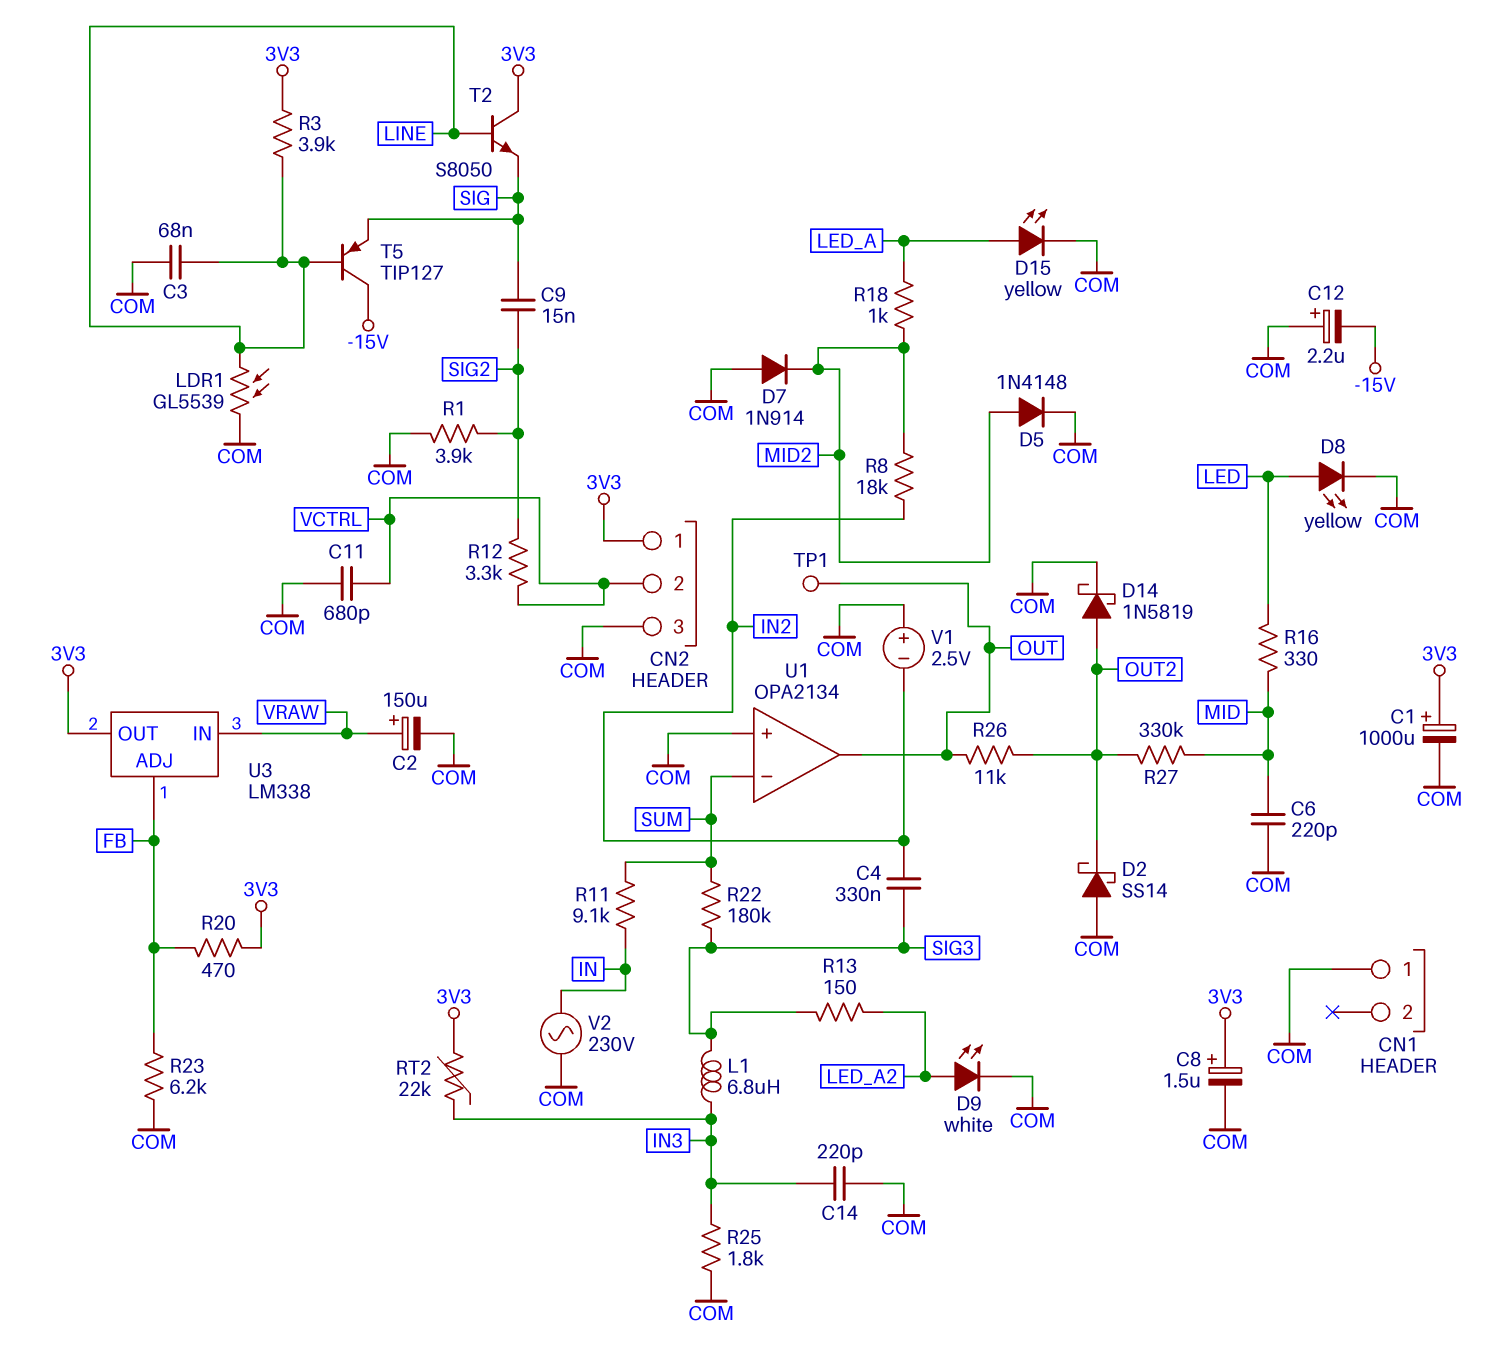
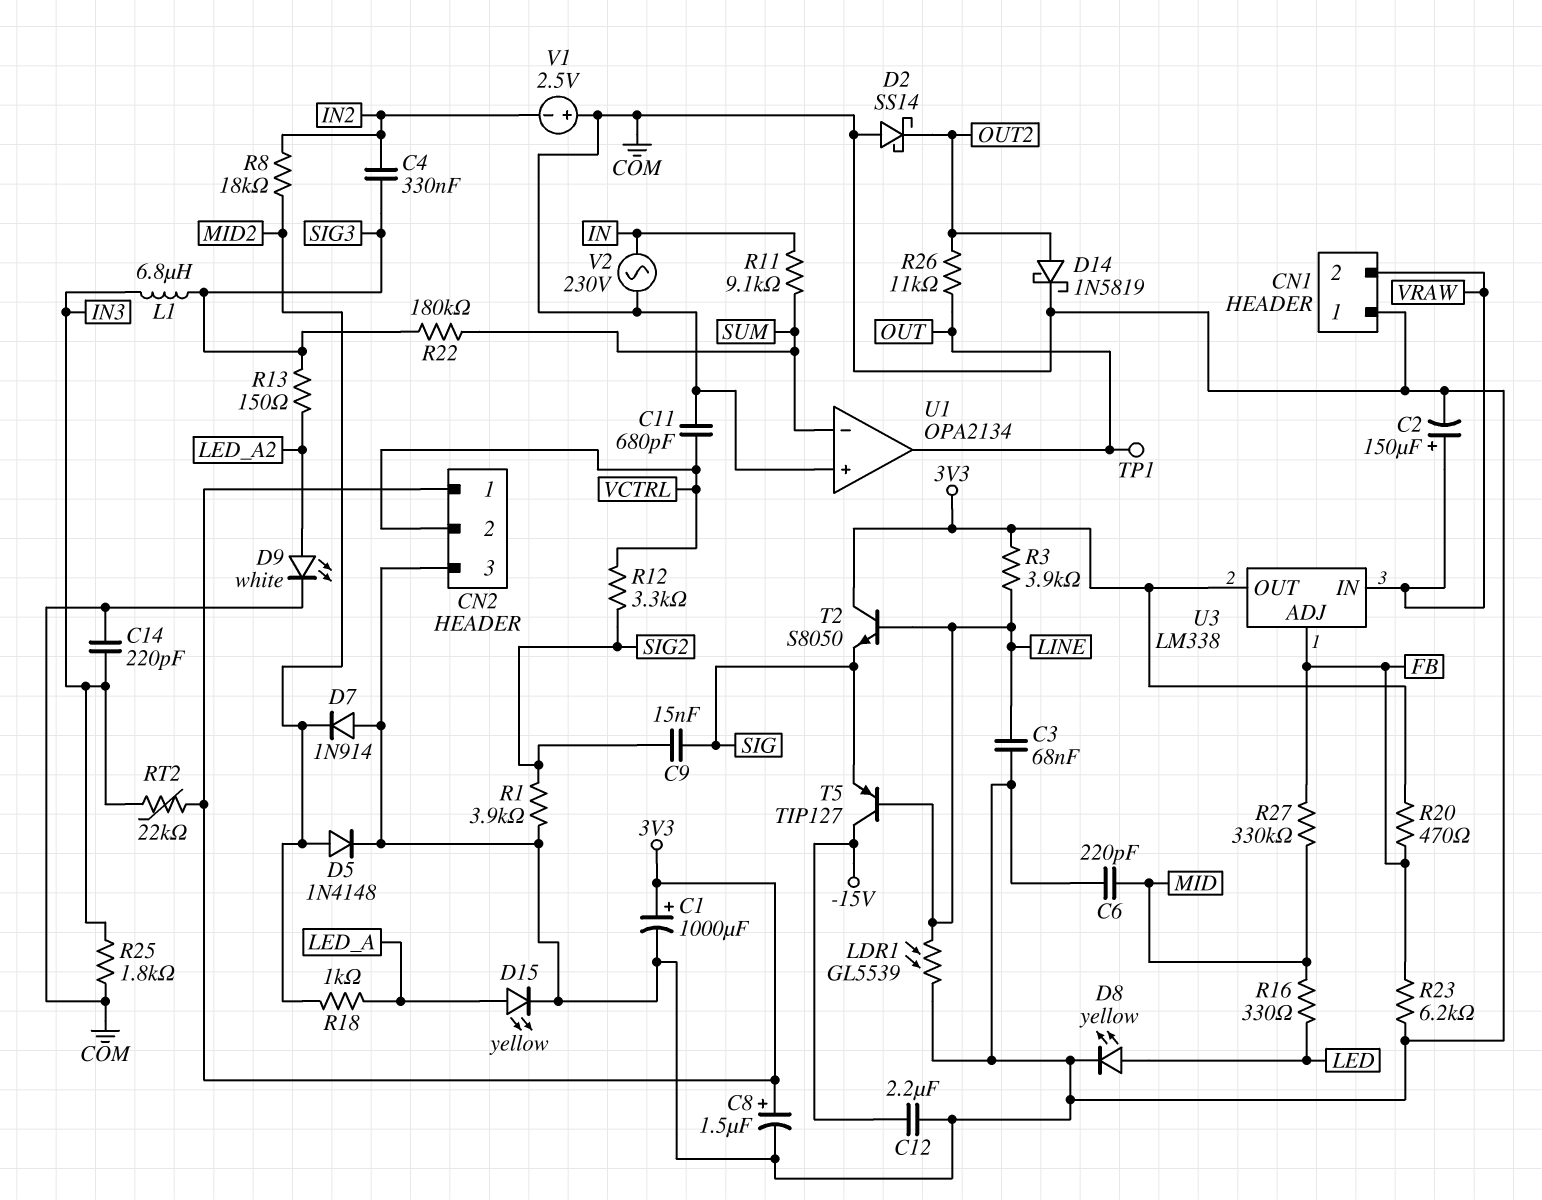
C12: 2.2uF (plus COM, minus -15V) -> 2.2uF (-15V, COM)
CN1 pin 2: none -> VRAW
R27: 330k (MID, OUT2) -> 330k (FB, MID)

